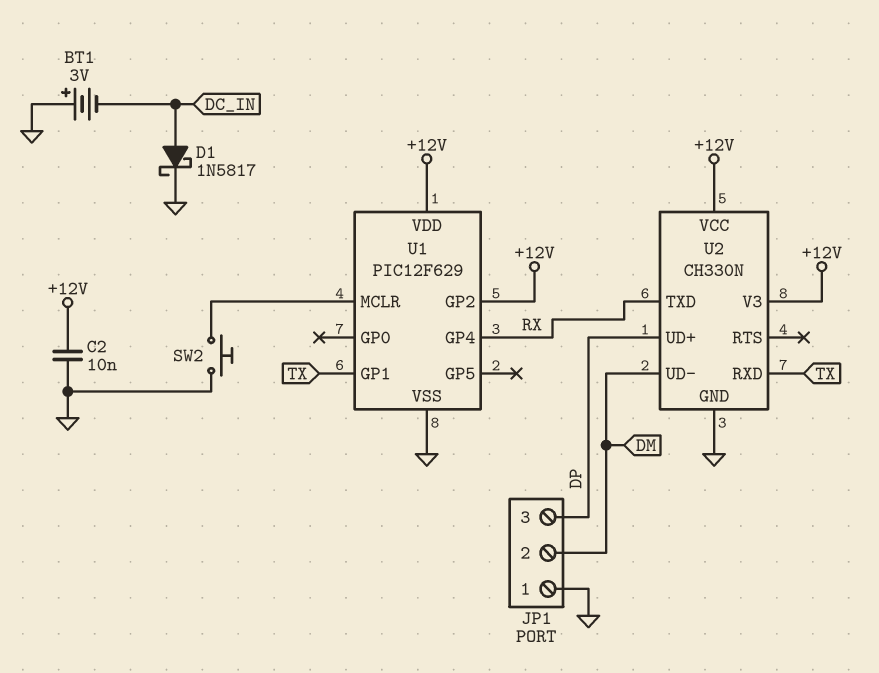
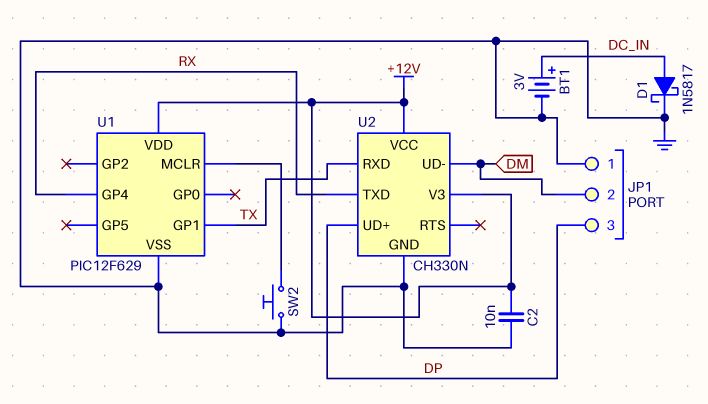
BT1: 3V (plus GND, minus DC_IN) -> 3V (plus DC_IN, minus GND)
U1 pin GP2: +12V -> none

